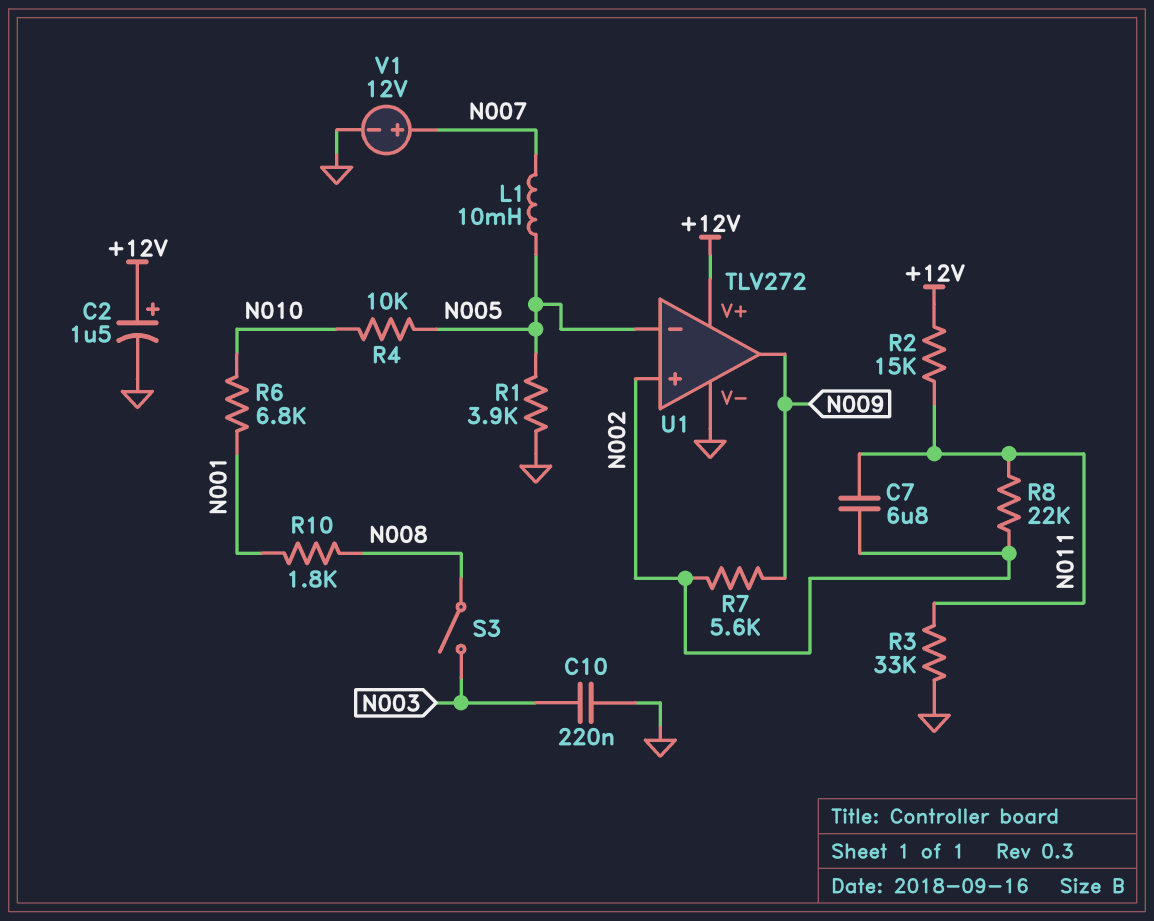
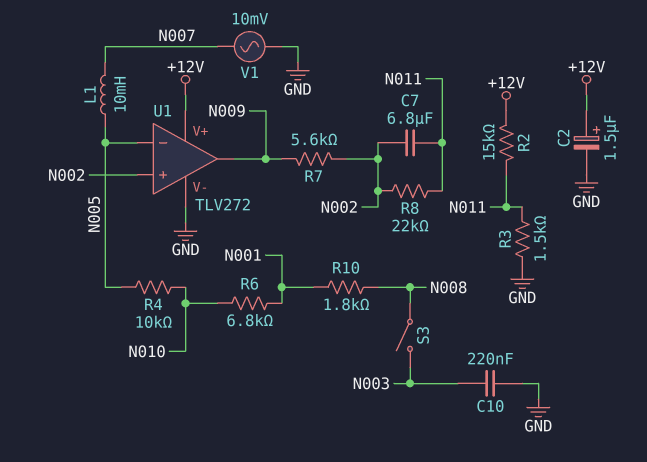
R1: 3.9k (GND, N005) -> none
R3: 33k (GND, N011) -> 1.5k (GND, N011)
V1: 12V (plus N007, minus GND) -> AC 10mV (GND, N007)

